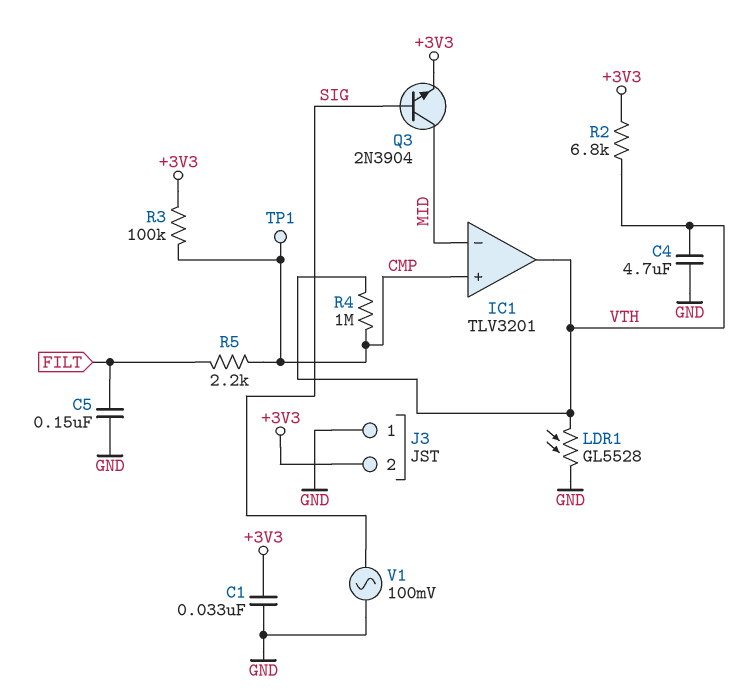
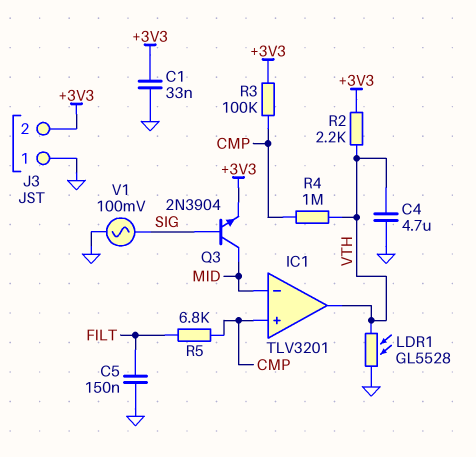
R2: 6.8k (+3V3, VTH) -> 2.2k (+3V3, VTH)
R5: 2.2k (CMP, FILT) -> 6.8k (CMP, FILT)
TP1: test point (CMP) -> none

